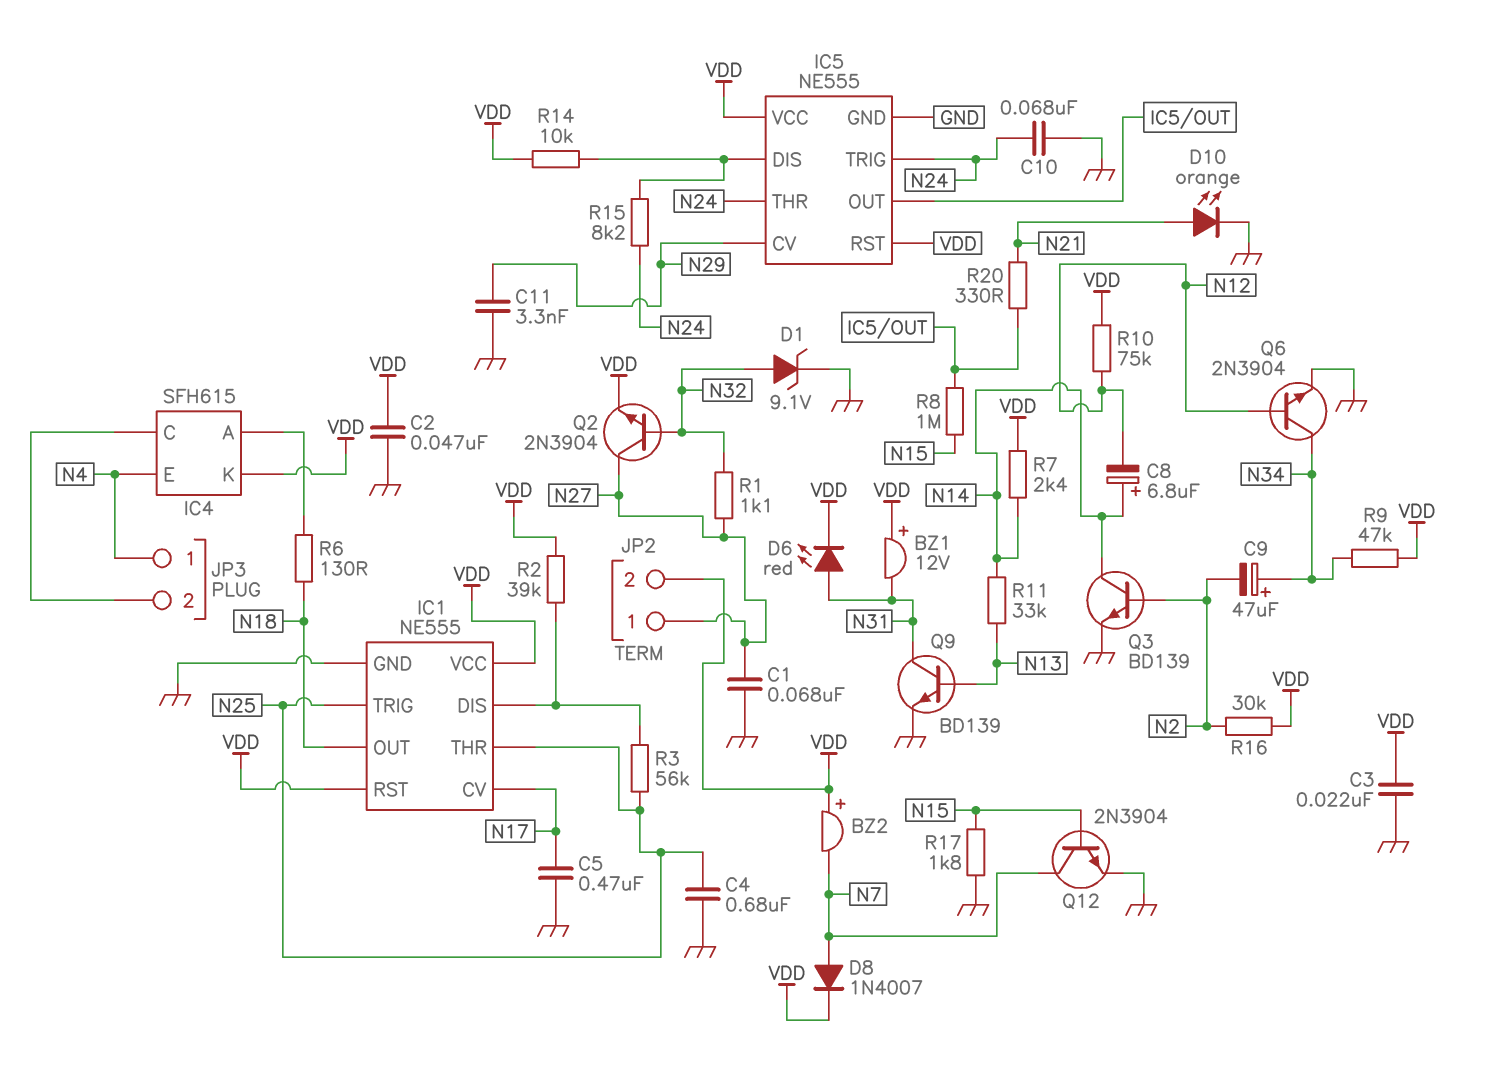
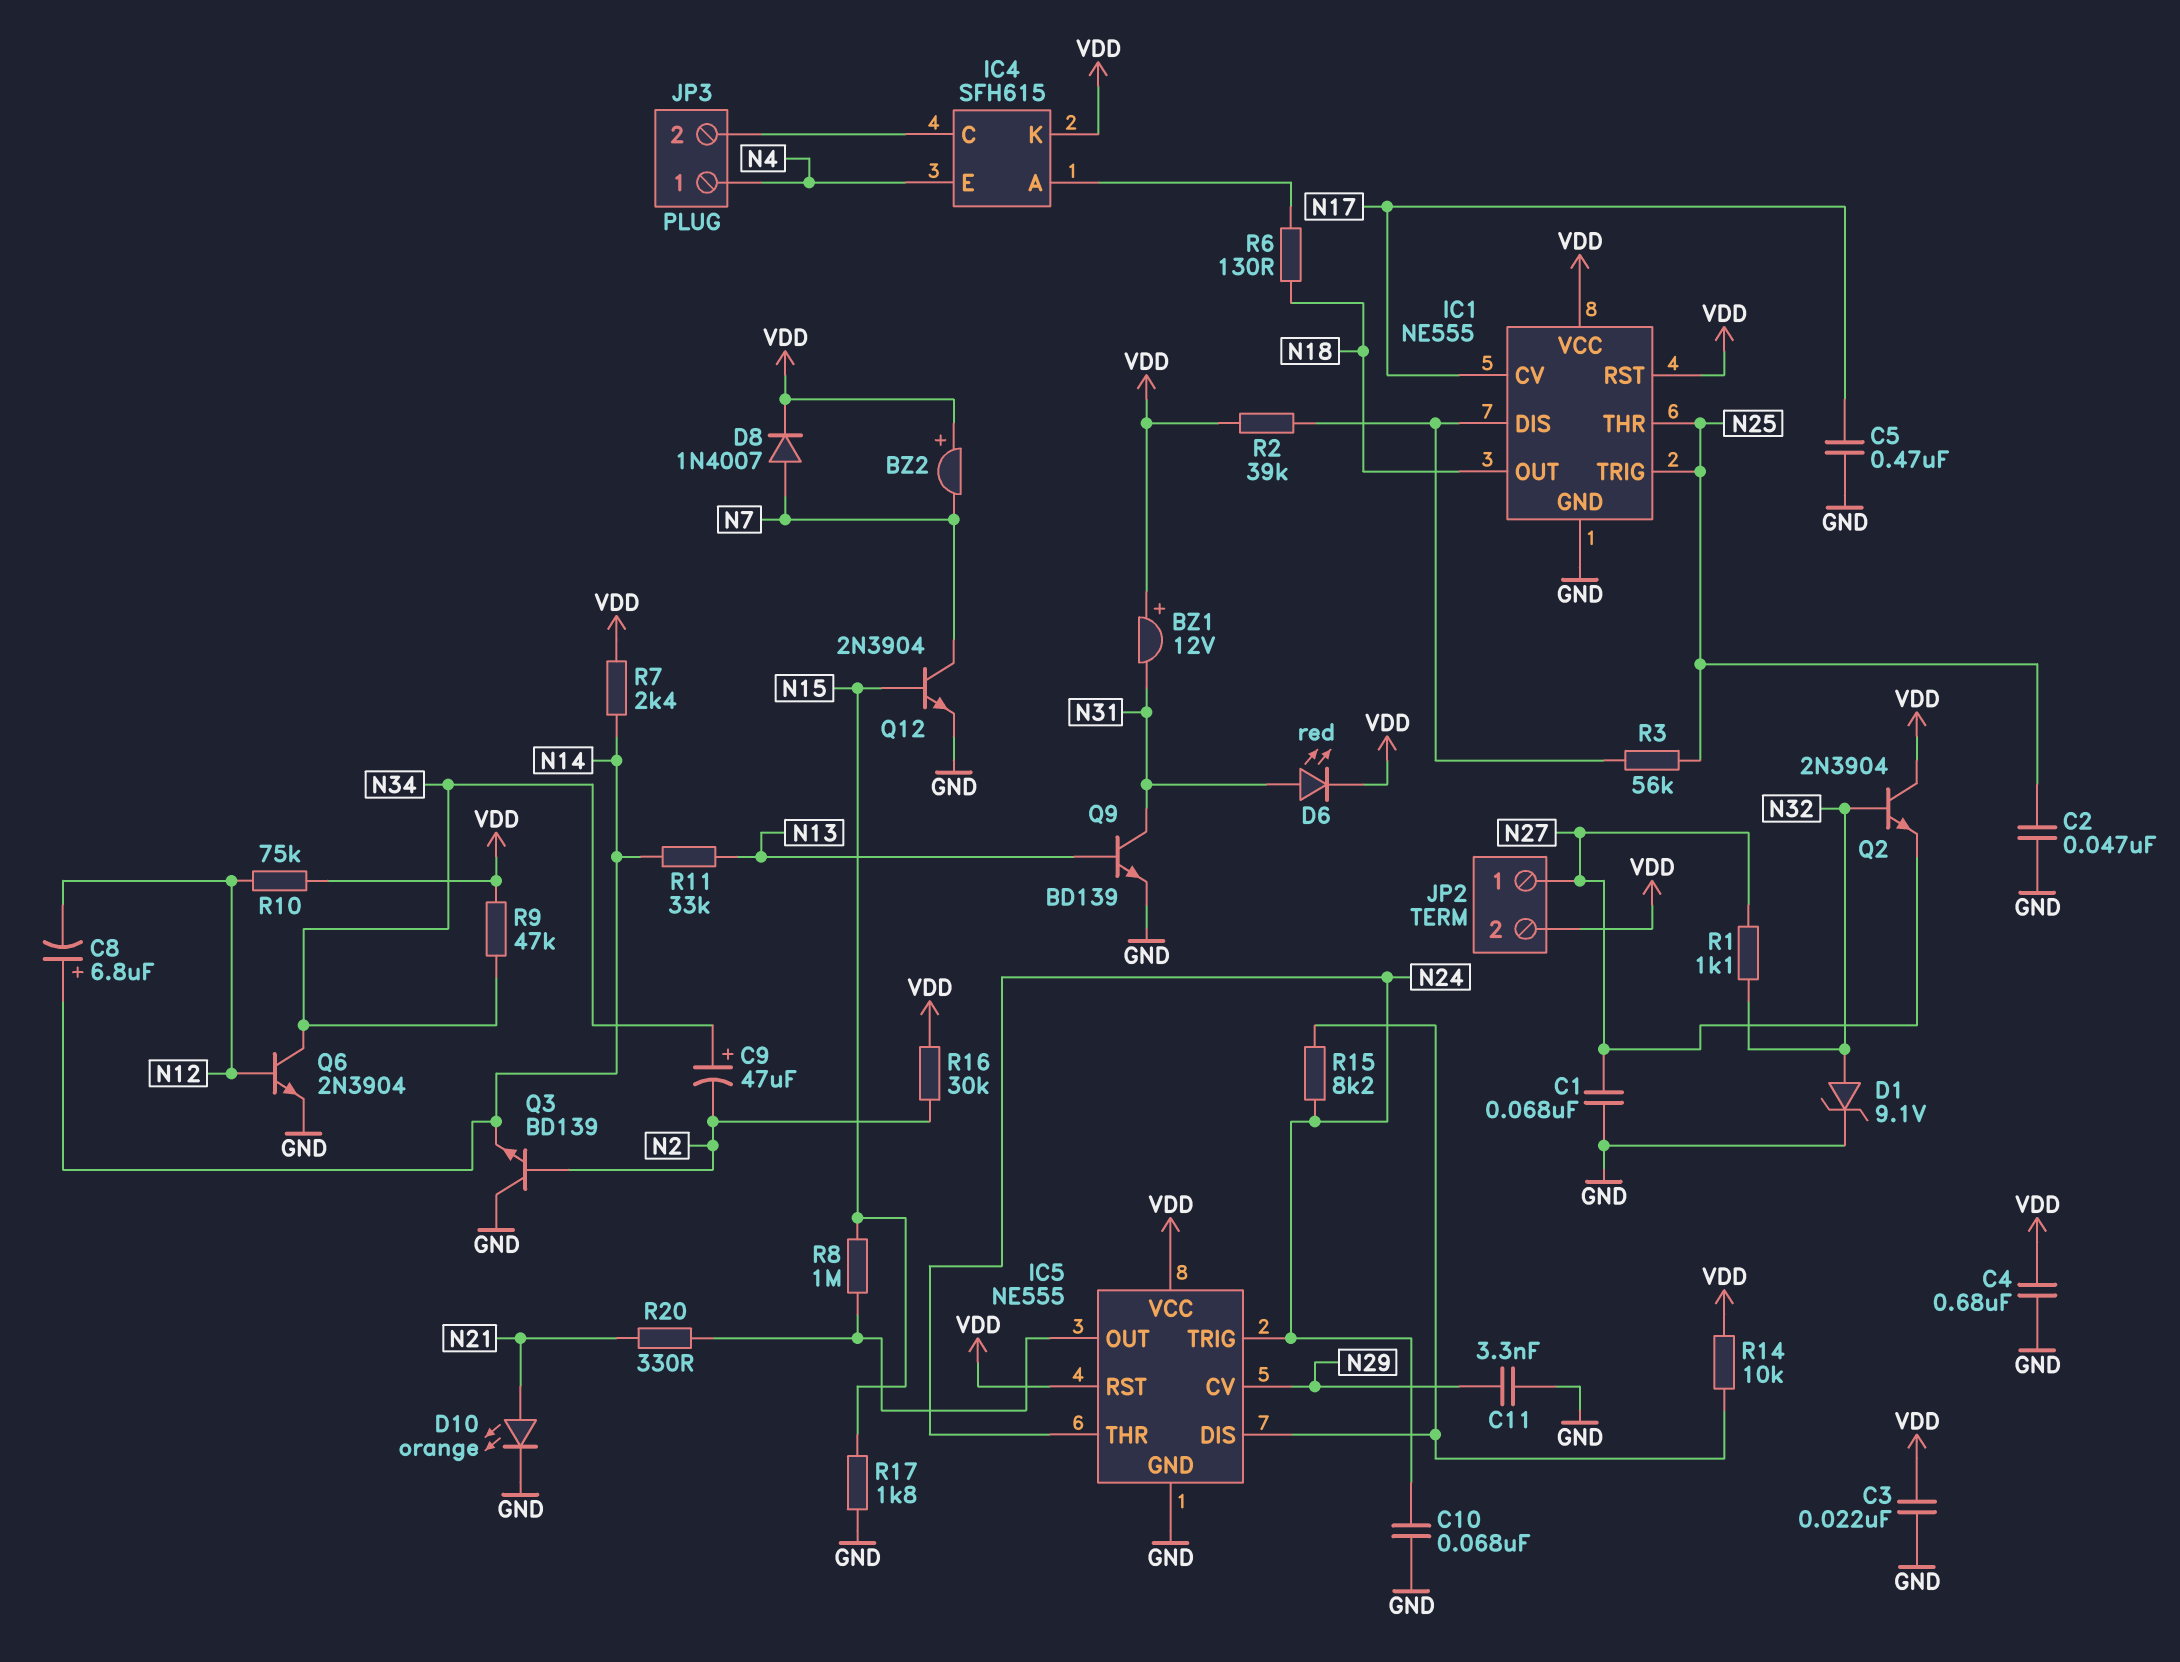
C2: 47nF (GND, VDD) -> 47nF (GND, N25)
C4: 680nF (GND, N25) -> 680nF (GND, VDD)
Q2: NPN 2N3904 (B N32, C N27, E VDD) -> NPN 2N3904 (B N32, C VDD, E N27)
Q3: NPN BD139 (B N2, C N14, E GND) -> NPN BD139 (B N2, C GND, E N14)

